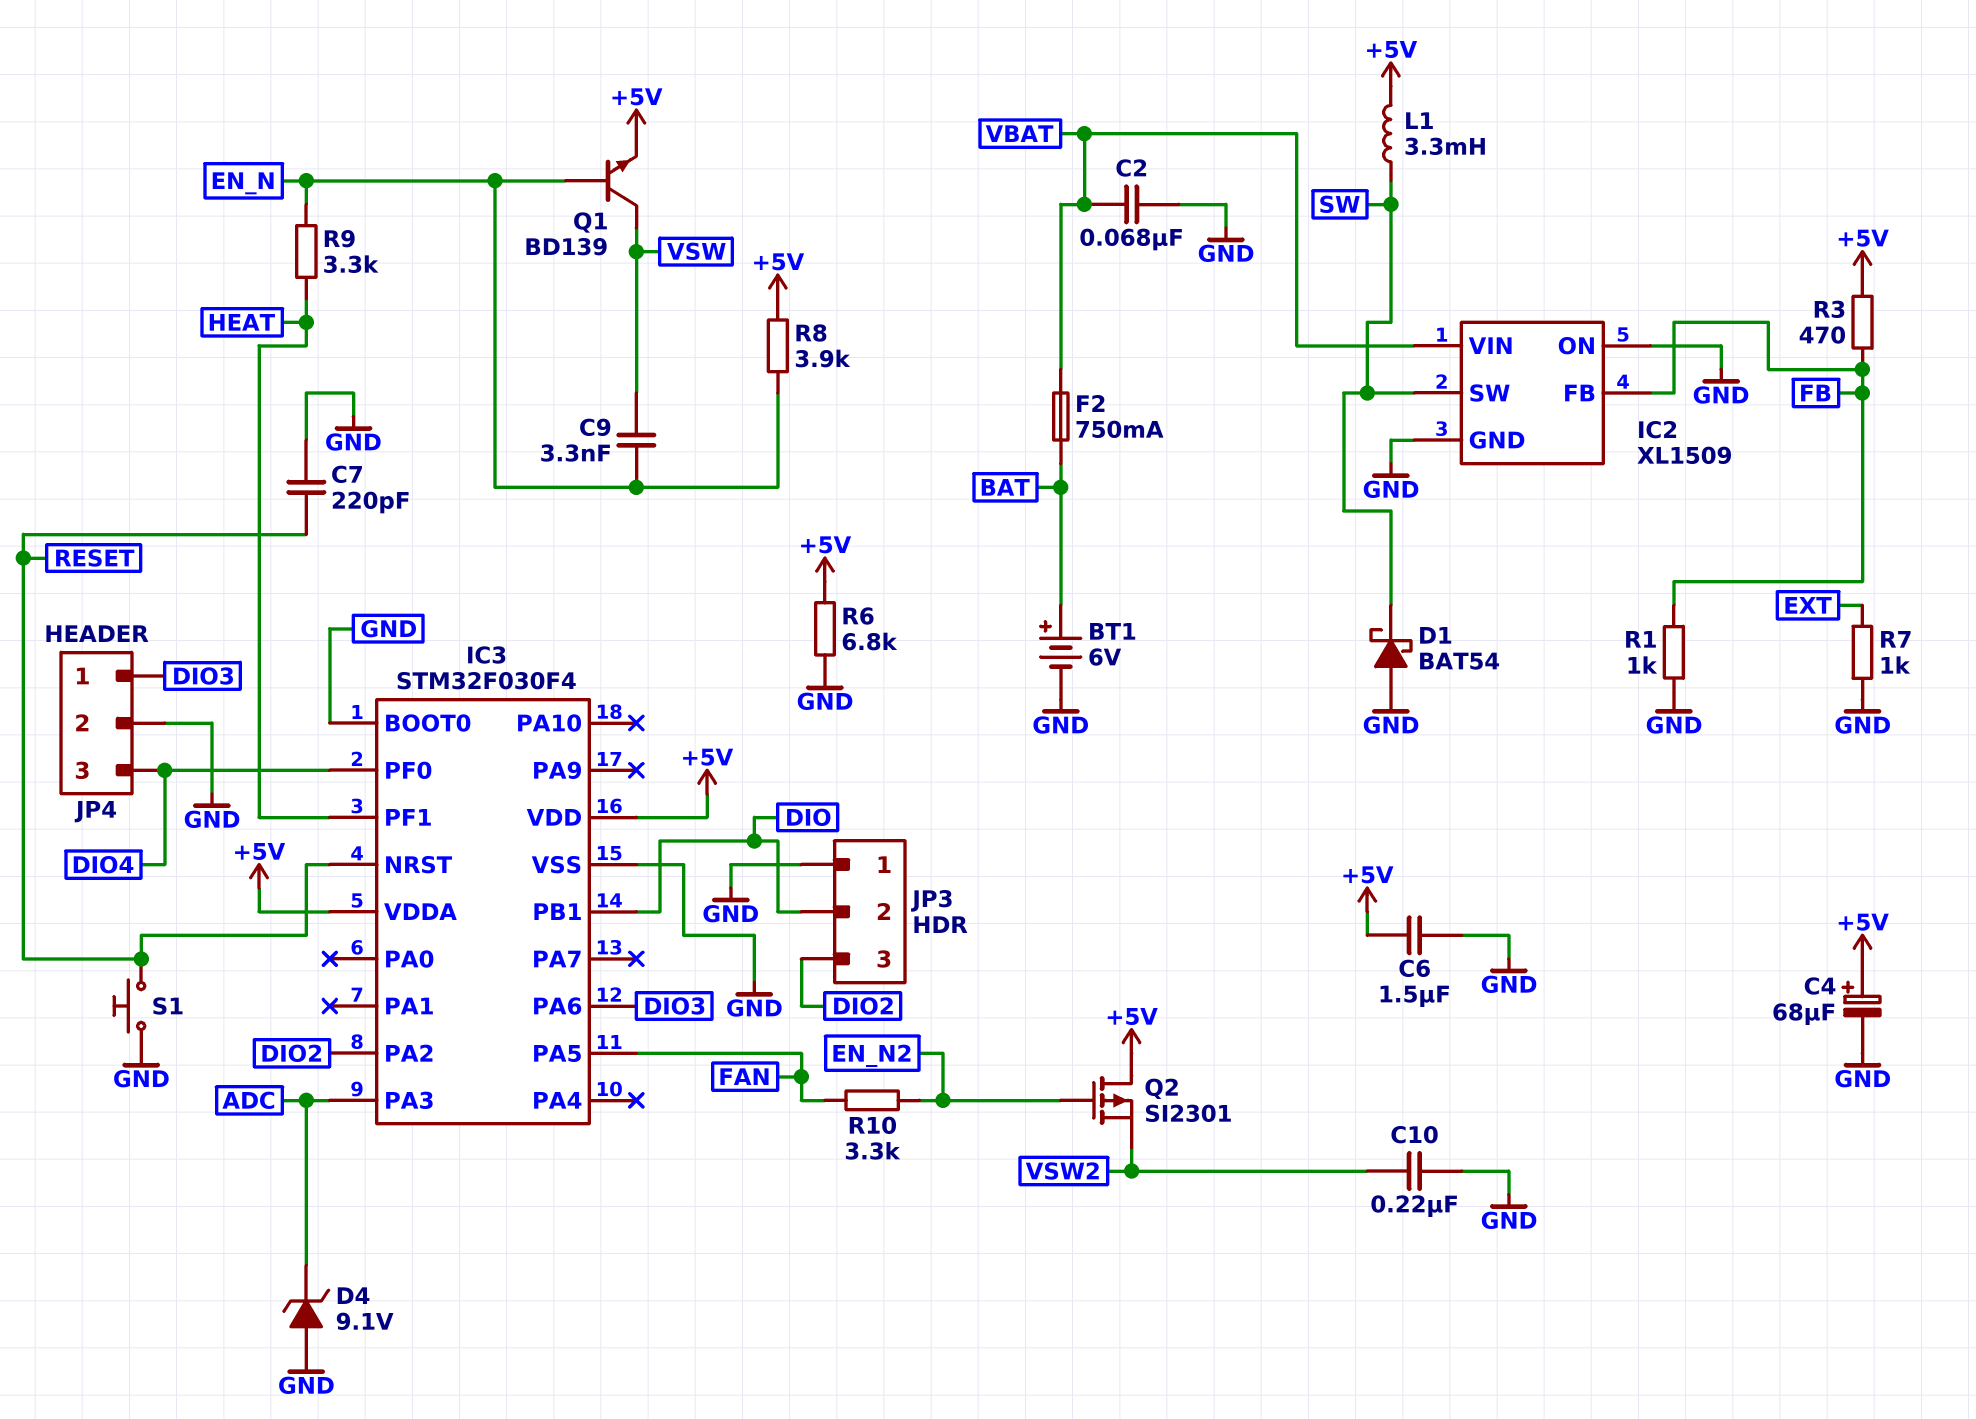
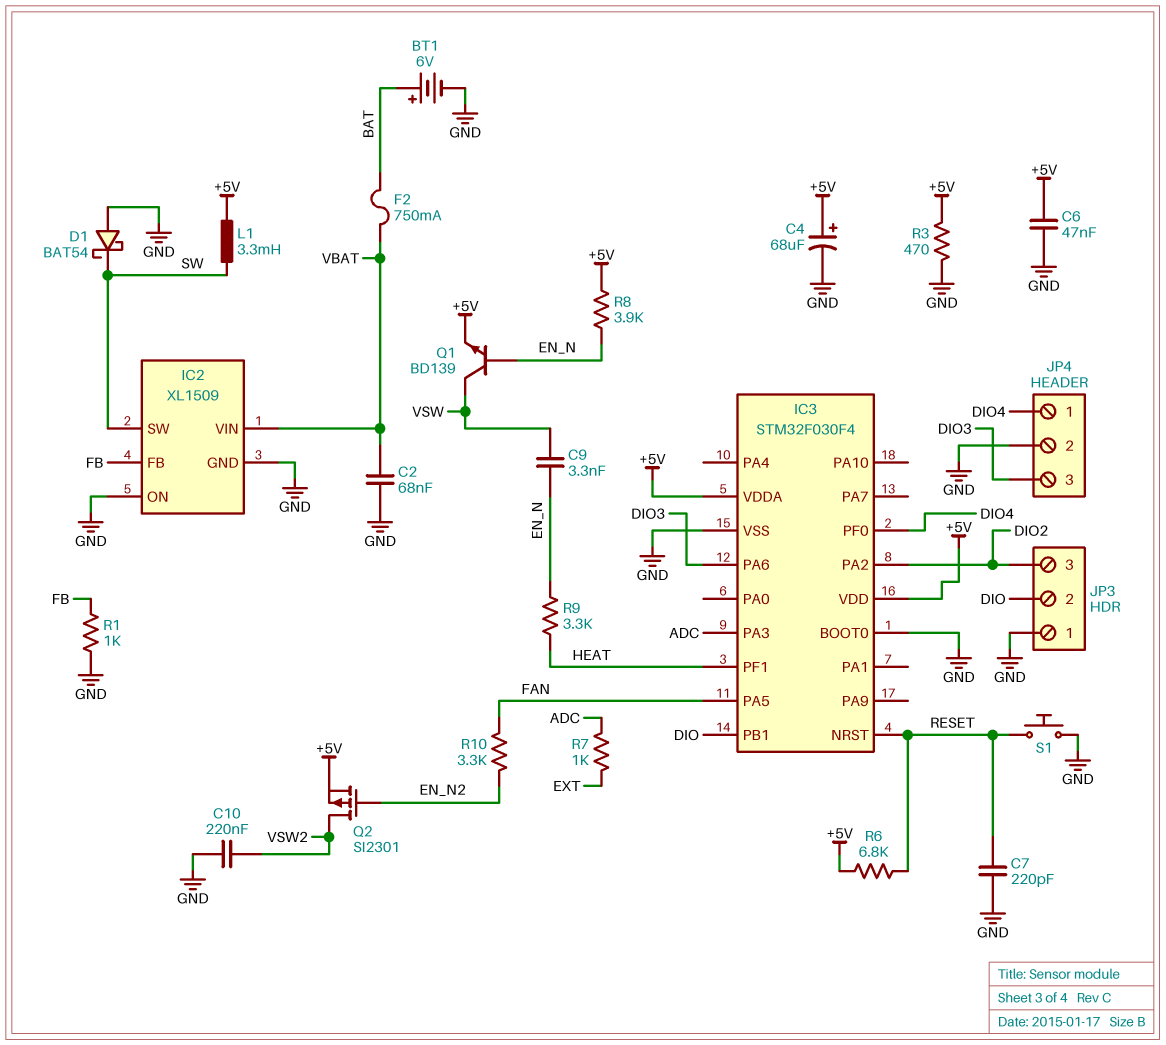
C6: 1.5uF (+5V, GND) -> 47nF (+5V, GND)
D4: zener 9.1V (A GND, K ADC) -> none
JP4 pin 1: DIO3 -> DIO4
JP4 pin 3: DIO4 -> DIO3
Q2: PMOS SI2301 (G EN_N2, D +5V, S VSW2) -> PMOS SI2301 (G EN_N2, D VSW2, S +5V)
R3: 470 (+5V, FB) -> 470 (+5V, GND)
R6: 6.8k (+5V, GND) -> 6.8k (+5V, RESET)
R7: 1k (EXT, GND) -> 1k (ADC, EXT)

